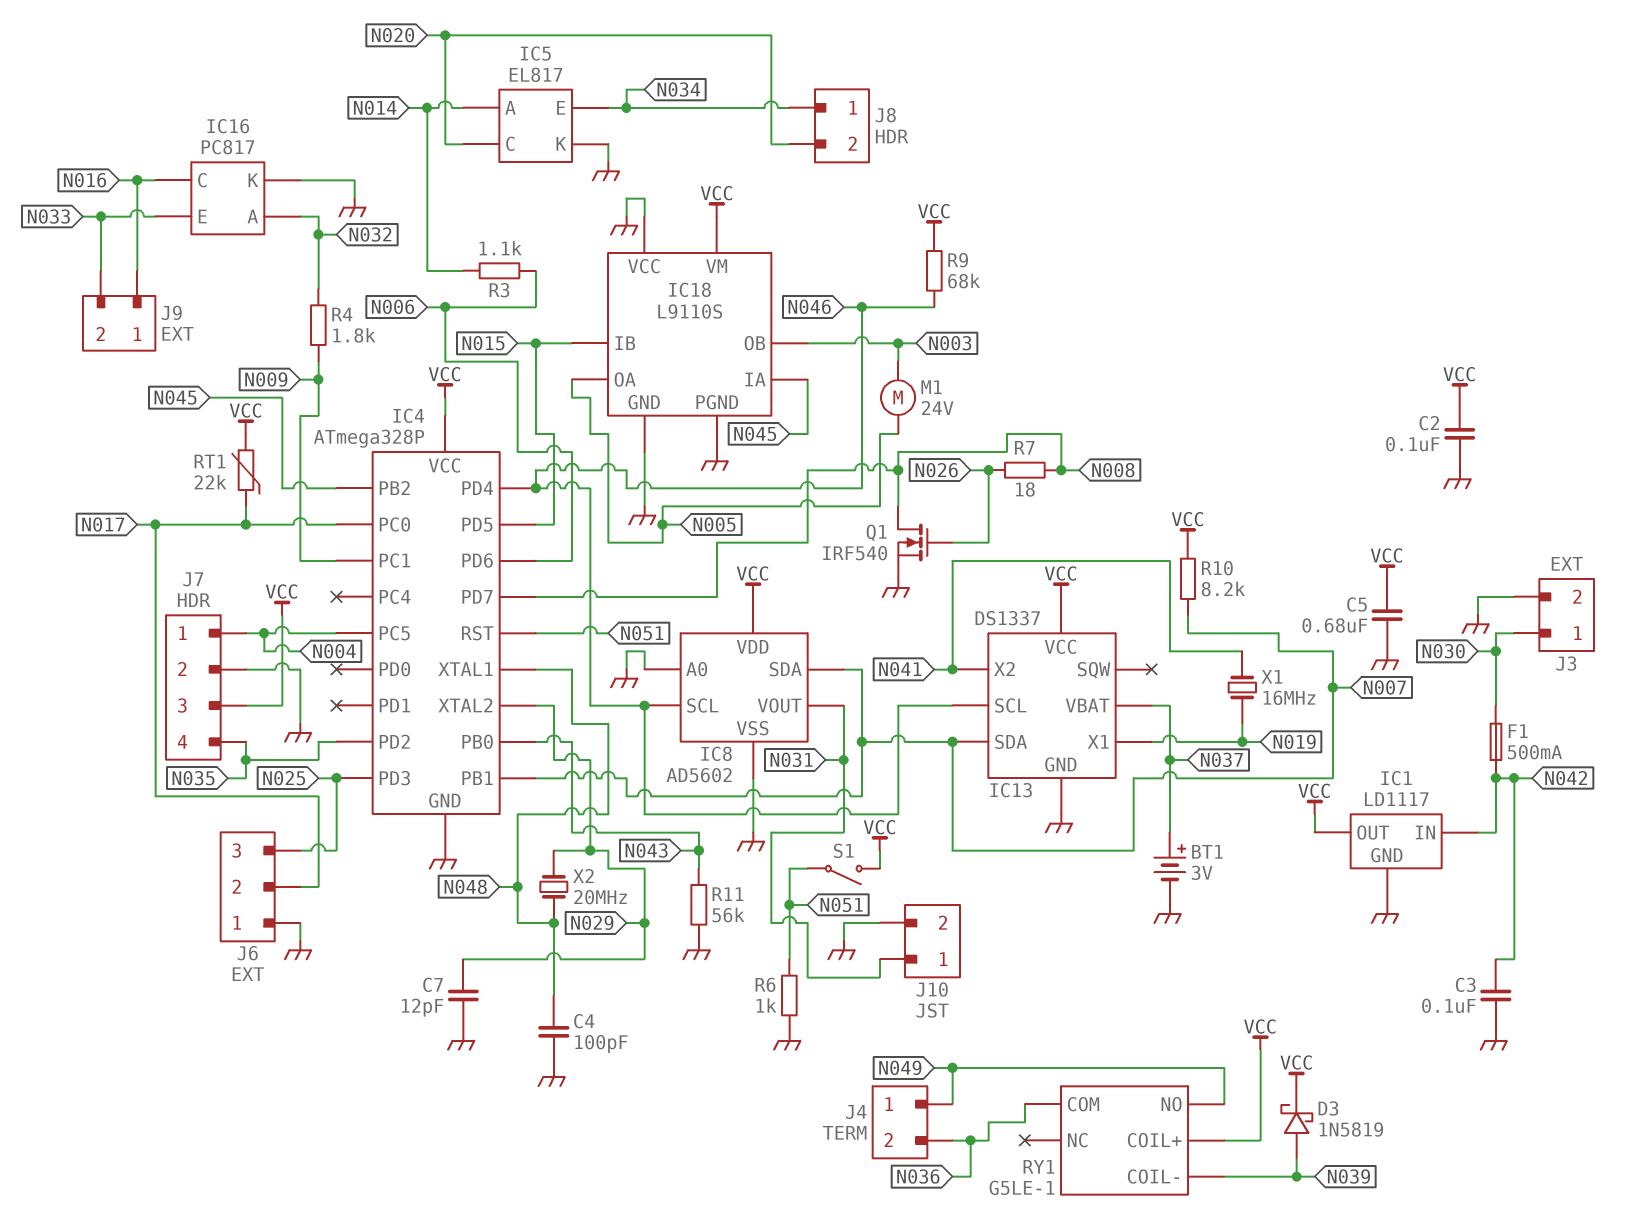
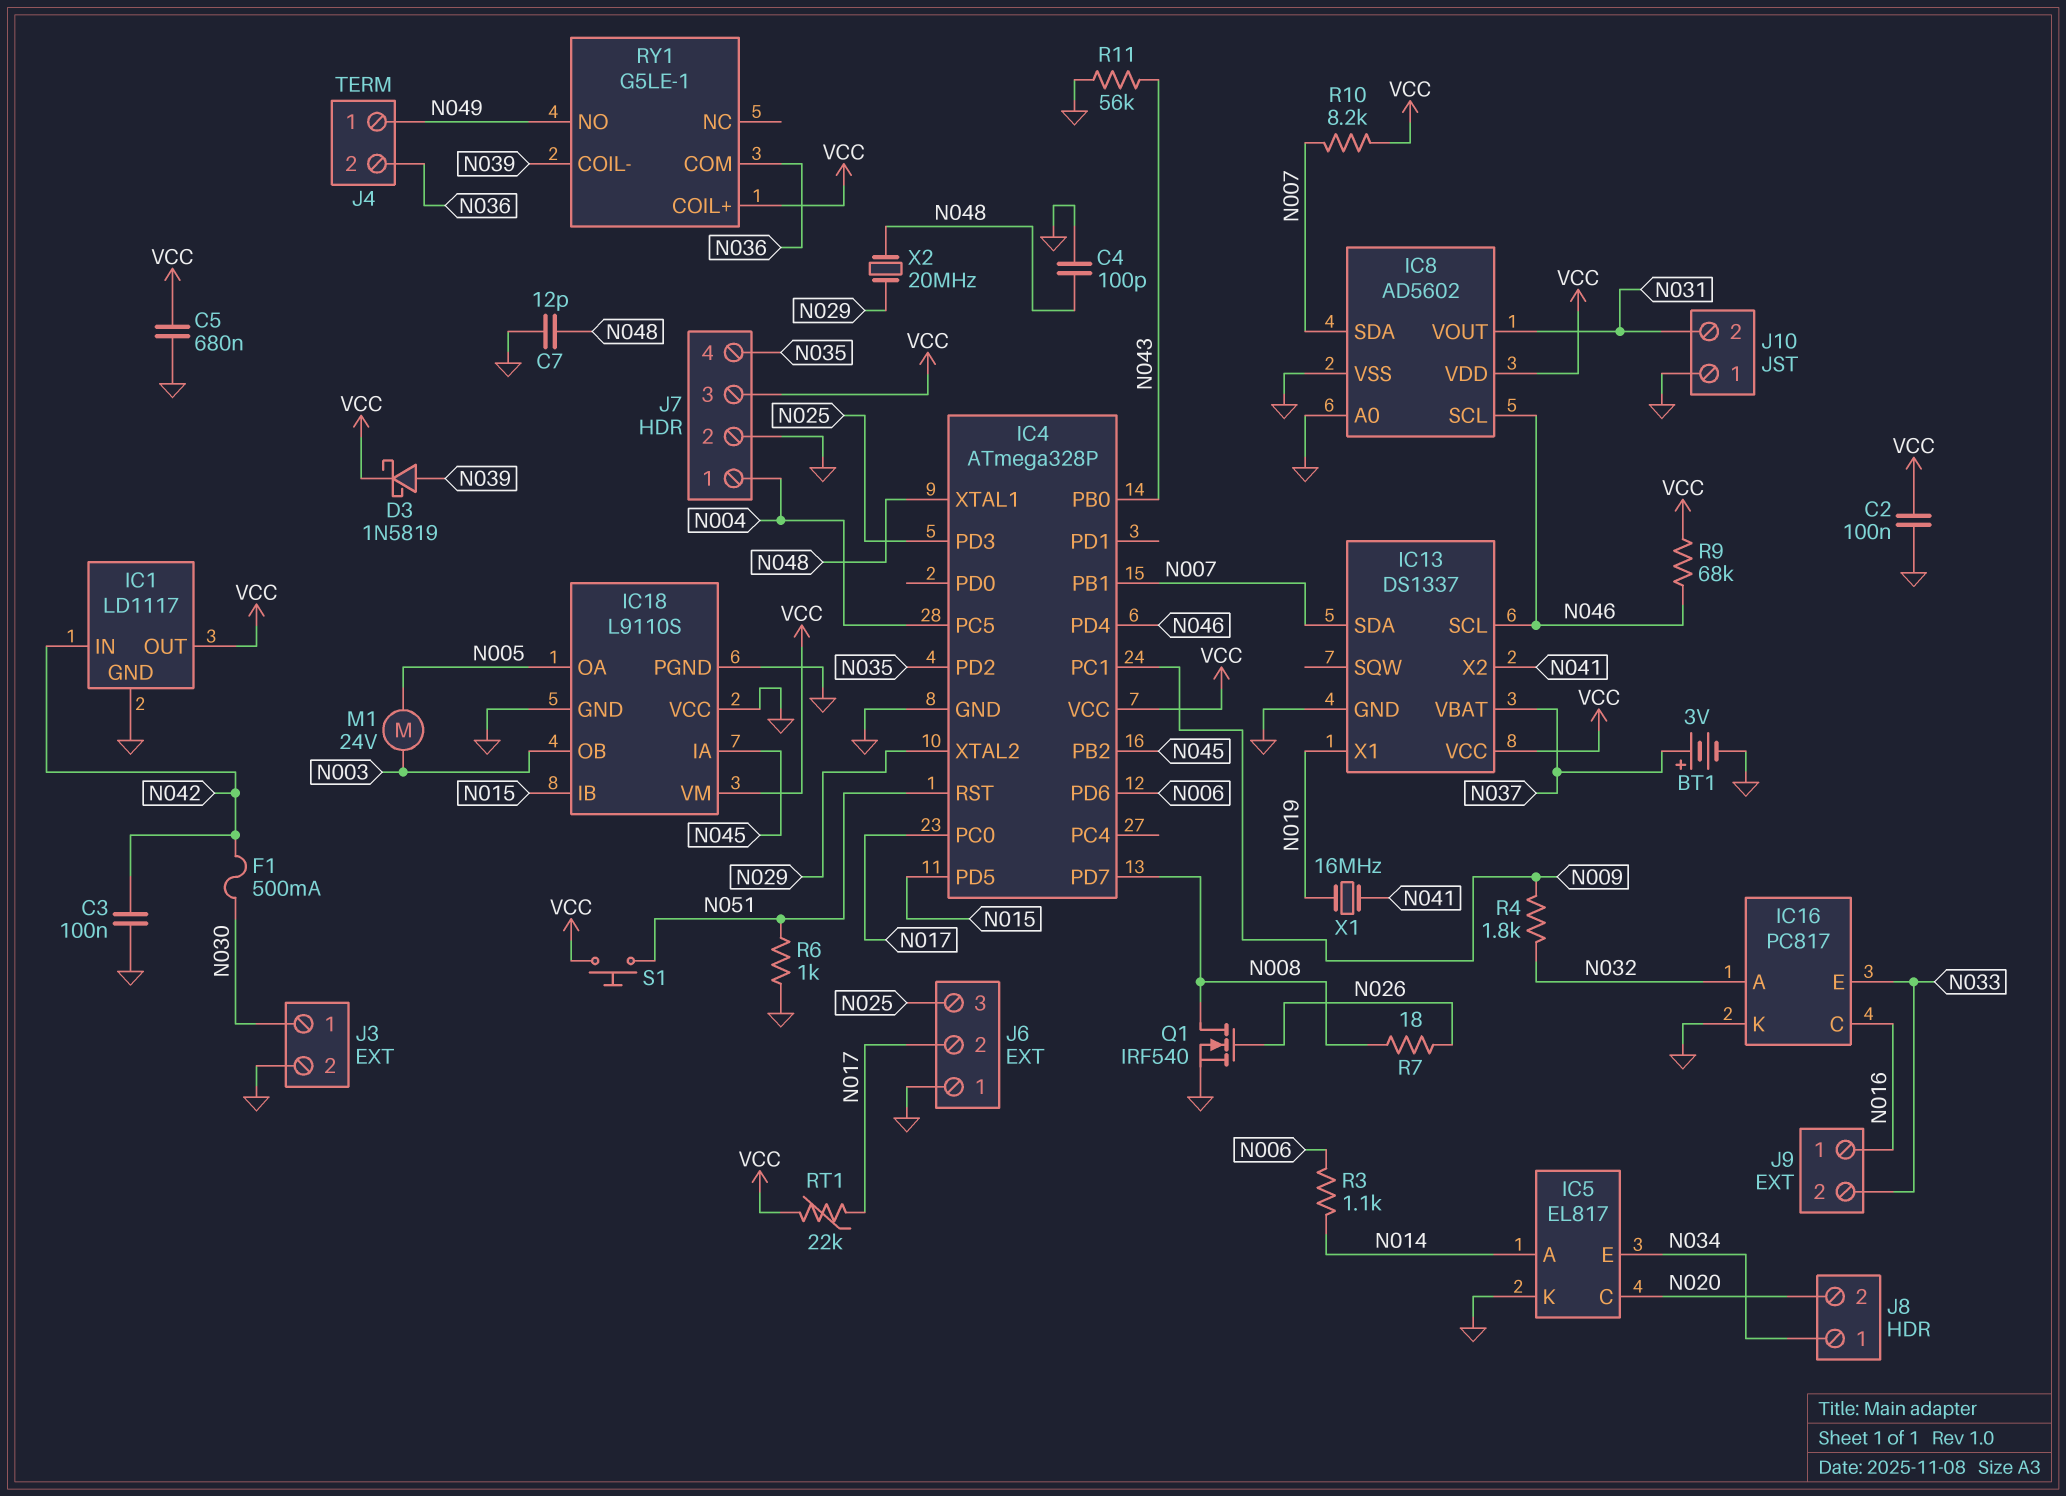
C7: 12pF (GND, N029) -> 12pF (GND, N048)
J10 pin 1: N031 -> GND
J10 pin 2: GND -> N031
S1: switch (N051, VCC) -> button (N051, VCC)

